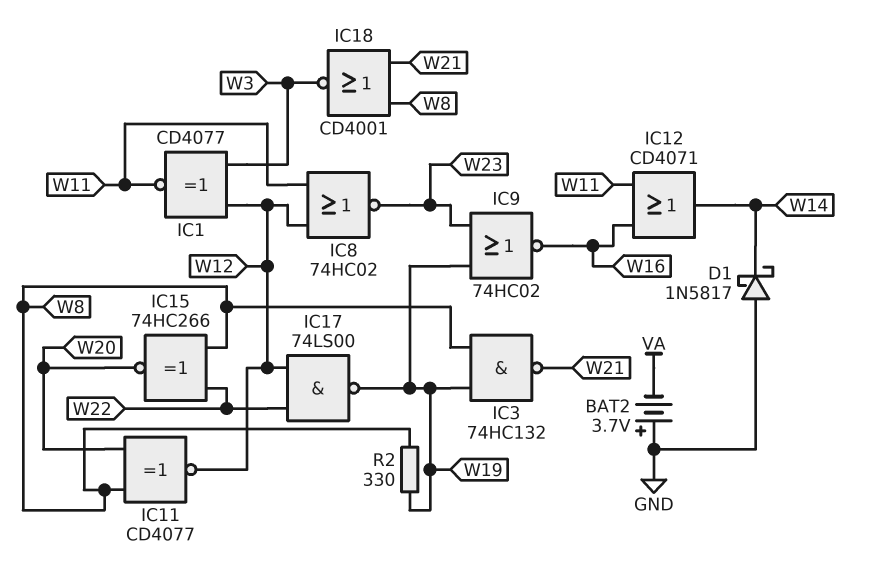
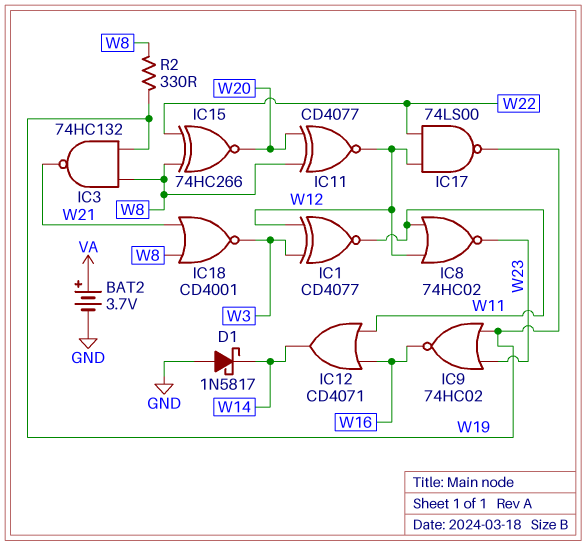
BAT2: 3.7V (plus GND, minus VA) -> 3.7V (plus VA, minus GND)

